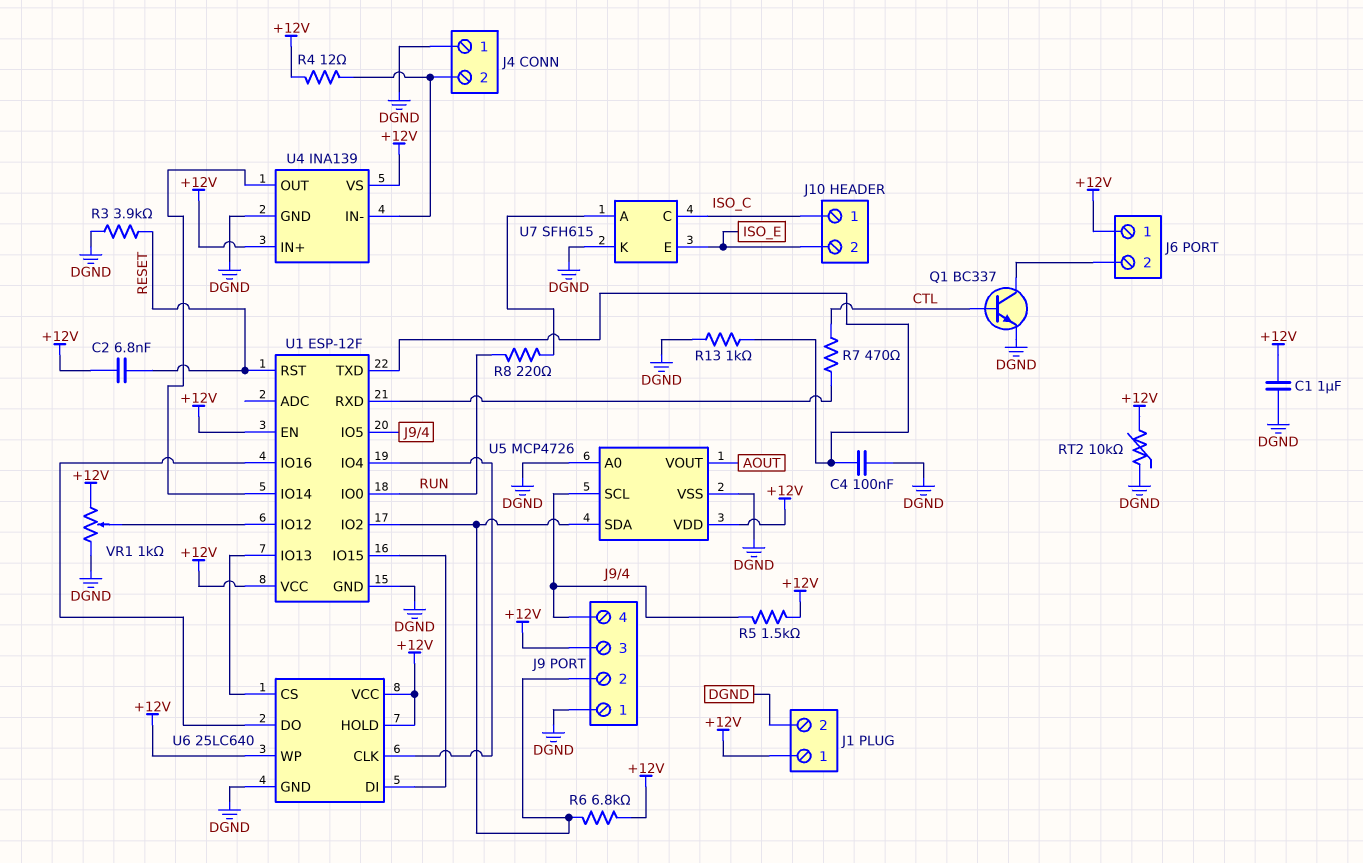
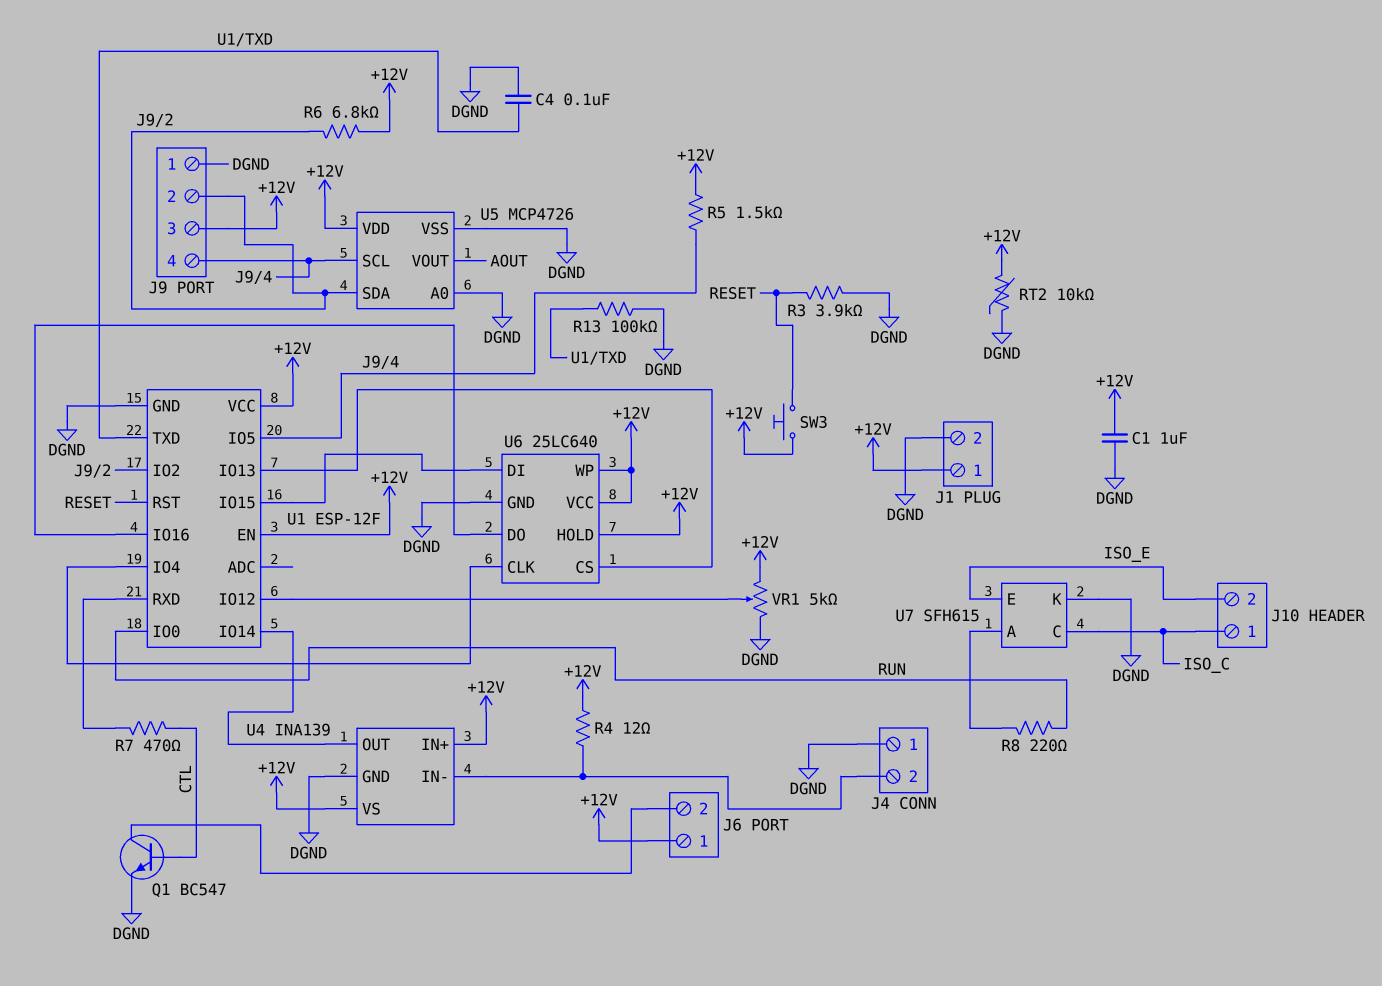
C2: 6.8nF (+12V, RESET) -> none
Q1: NPN BC337 (B CTL, C J6/2, E DGND) -> NPN BC547 (B CTL, C J6/2, E DGND)
R13: 1k (DGND, U1/TXD) -> 100k (DGND, U1/TXD)
SW3: none -> button (+12V, RESET)
VR1: 1k (+12V, DGND, wiper U1/IO12) -> 5k (+12V, DGND, wiper U1/IO12)

